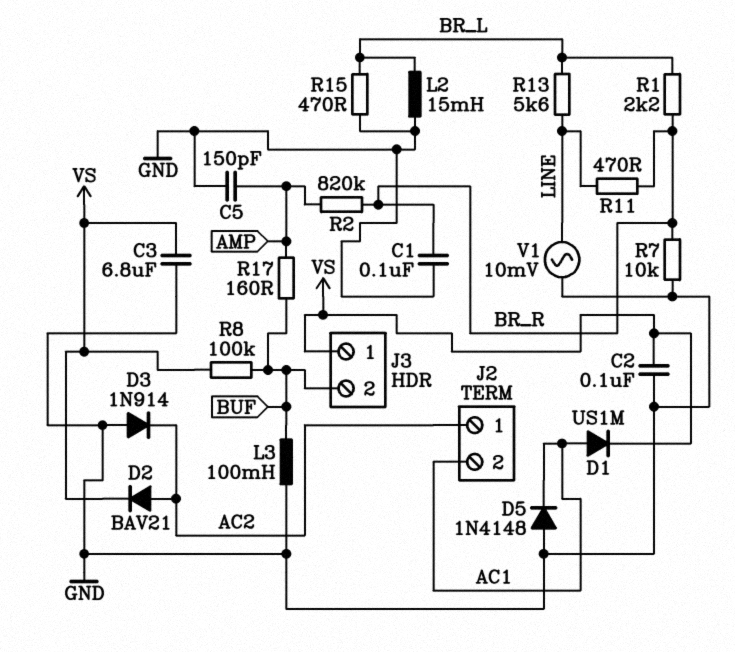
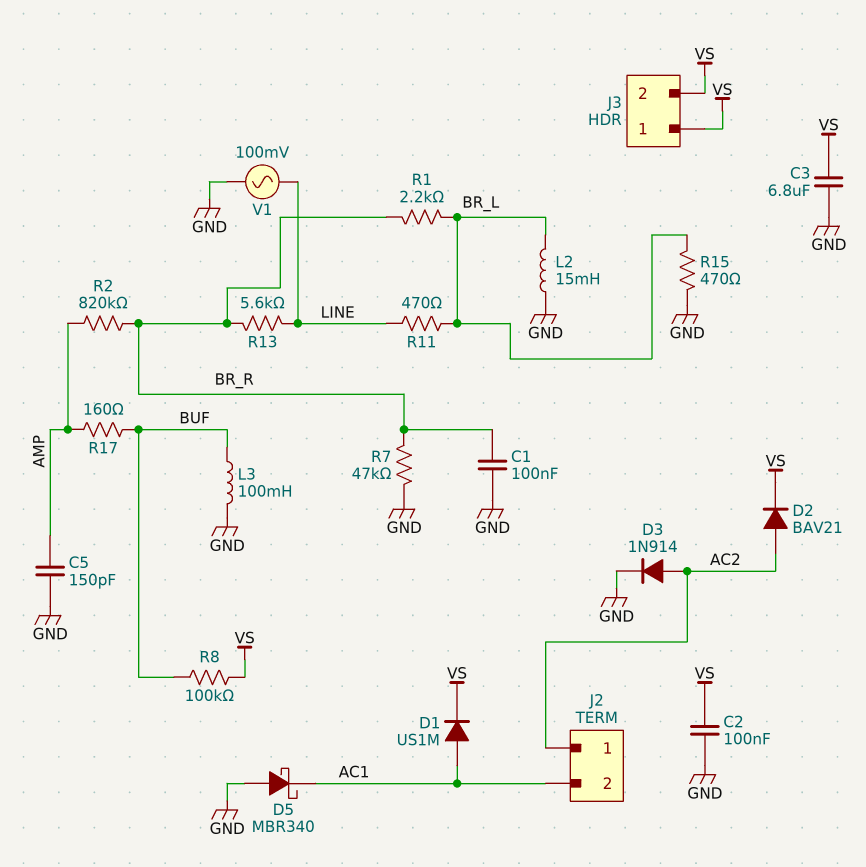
D3: diode 1N914 (A GND, K AC2) -> diode 1N914 (A AC2, K GND)
D5: diode 1N4148 (A GND, K AC1) -> schottky MBR340 (A GND, K AC1)
J3 pin 2: BUF -> VS
R7: 10k (BR_R, GND) -> 47k (BR_R, GND)
R11: 470 (BR_R, LINE) -> 470 (BR_L, LINE)
R13: 5.6k (BR_L, LINE) -> 5.6k (BR_R, LINE)
V1: AC 10mV (GND, LINE) -> AC 100mV (GND, LINE)

